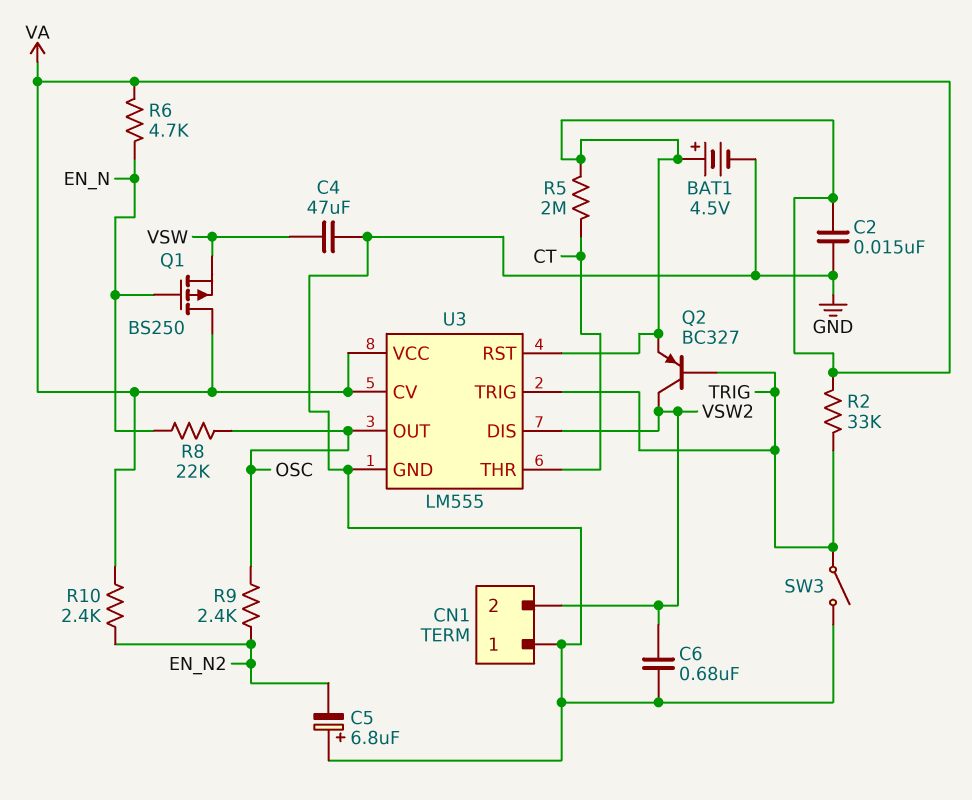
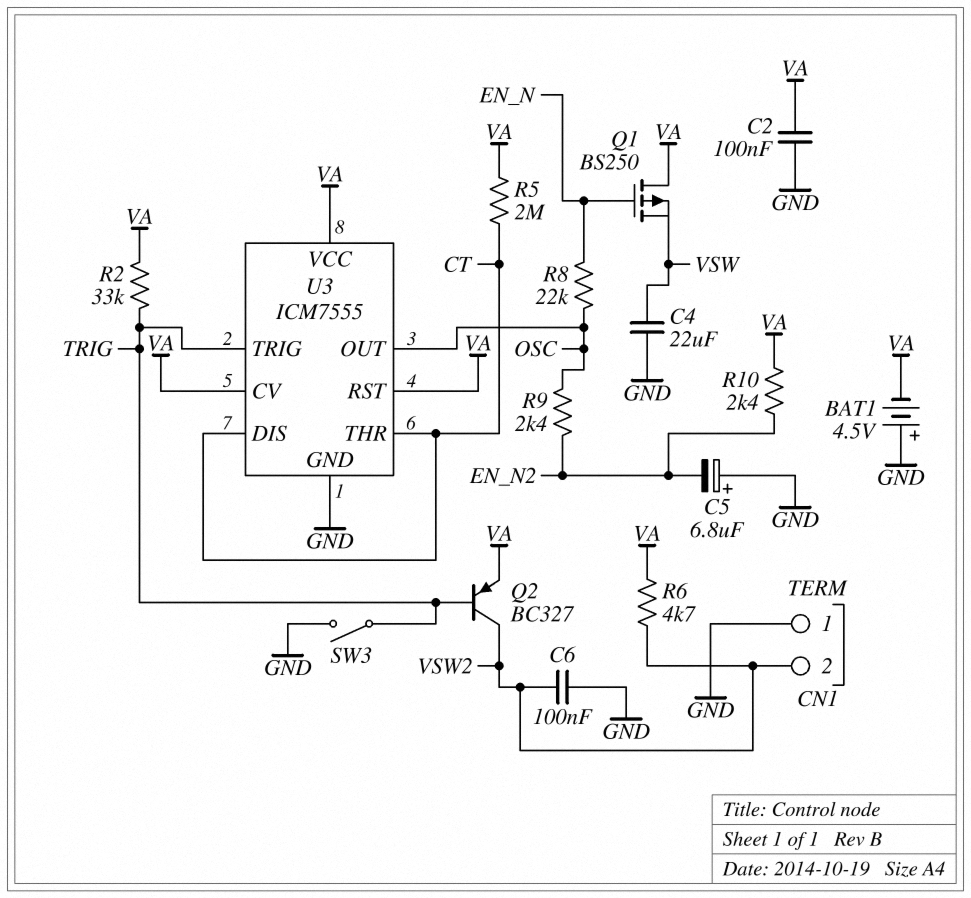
BAT1: 4.5V (plus VA, minus GND) -> 4.5V (plus GND, minus VA)
C2: 15nF (GND, VA) -> 100nF (GND, VA)
C4: 47uF (GND, VSW) -> 22uF (GND, VSW)
C6: 680nF (GND, VSW2) -> 100nF (GND, VSW2)
R6: 4.7k (EN_N, VA) -> 4.7k (VA, VSW2)
U3: LM555 -> ICM7555
U3 pin DIS: VSW2 -> CT

